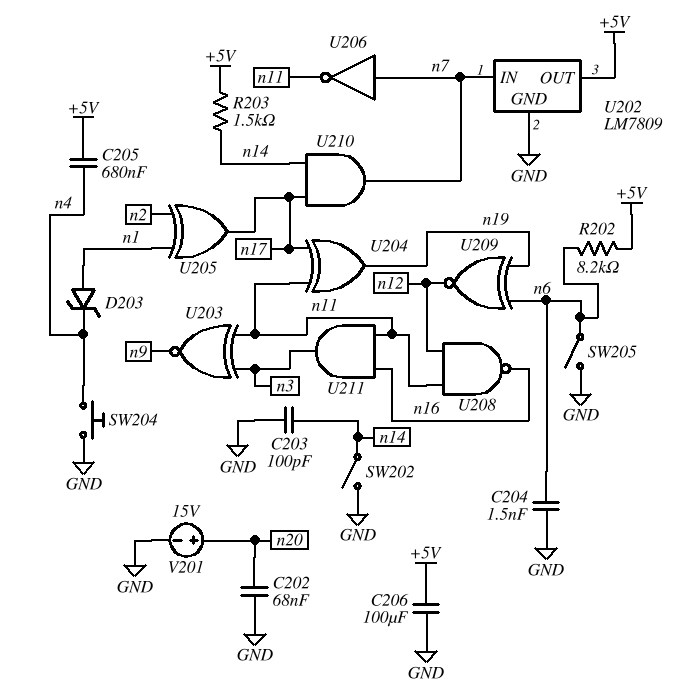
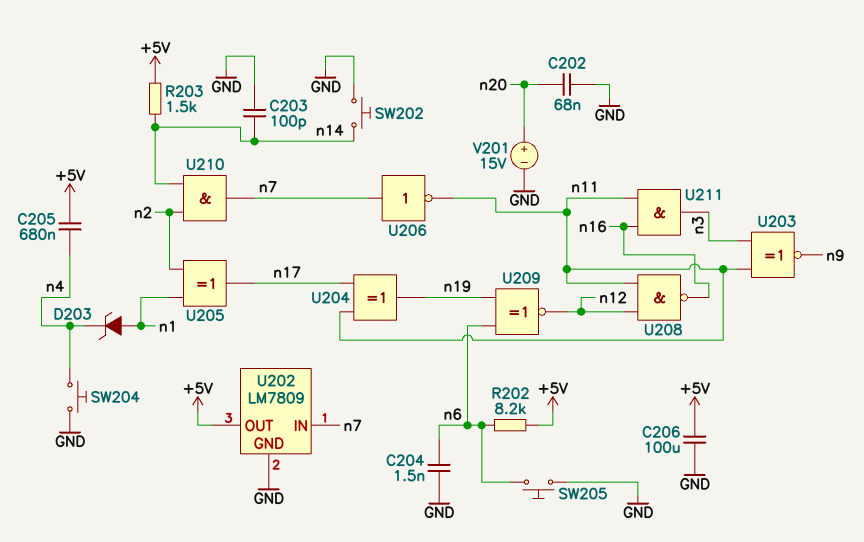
SW202: switch (GND, n14) -> button (GND, n14)
SW205: switch (GND, n6) -> button (GND, n6)
U210: AND (in n14, in n17, out n7) -> AND (in n2, in n14, out n7)

